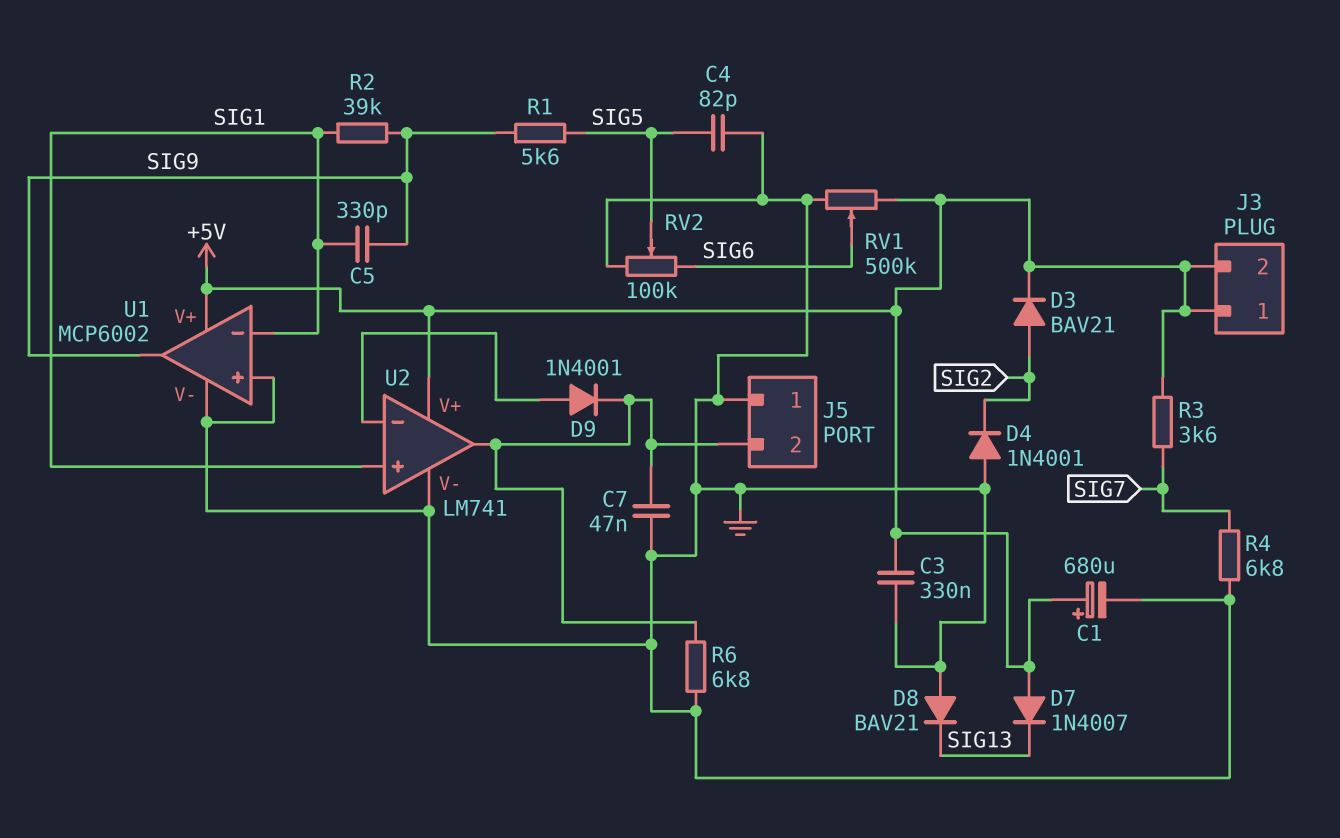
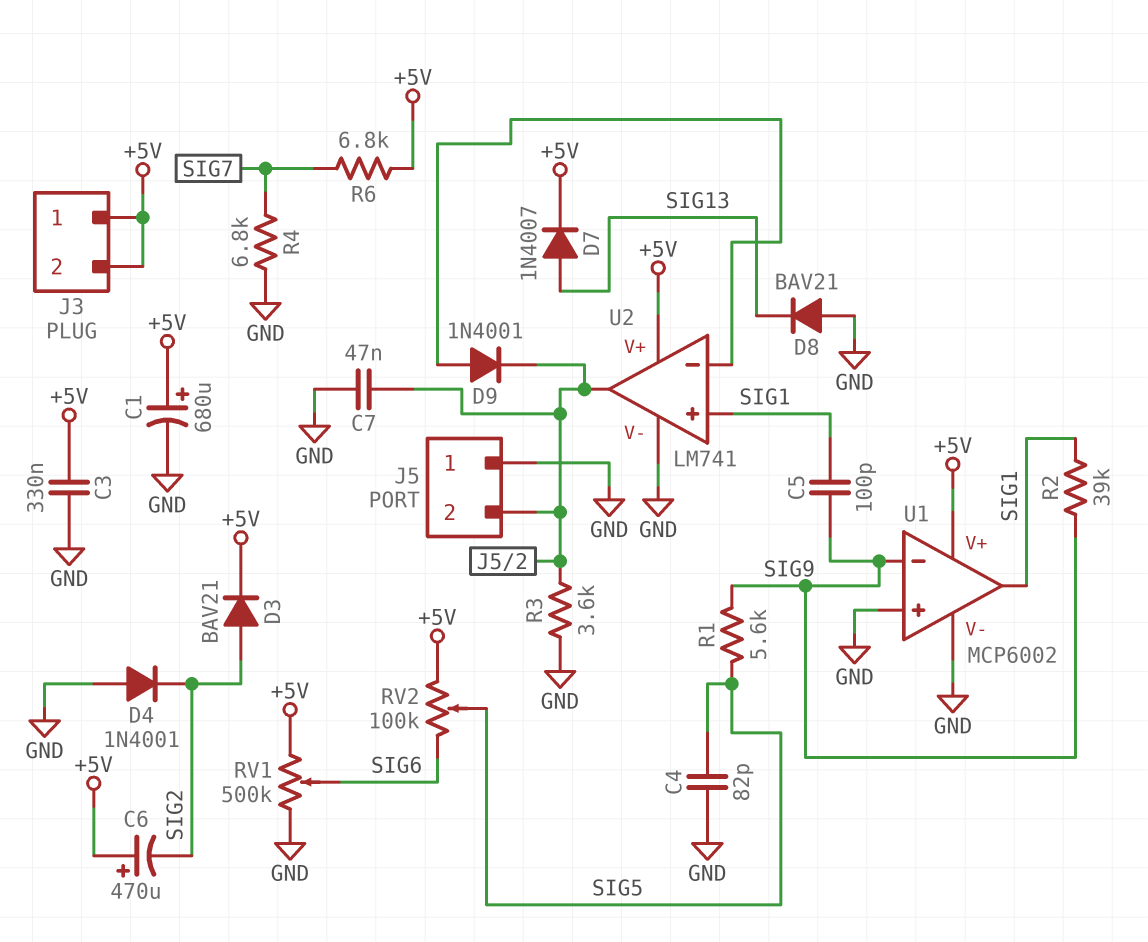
C5: 330pF (SIG1, SIG9) -> 100pF (SIG1, SIG9)
C6: none -> 470uF (plus +5V, minus SIG2)
D7: diode 1N4007 (A +5V, K SIG13) -> diode 1N4007 (A SIG13, K +5V)
R3: 3.6k (+5V, SIG7) -> 3.6k (GND, J5/2)
R6: 6.8k (GND, J5/2) -> 6.8k (+5V, SIG7)
RV2: 100k (GND, SIG6, wiper SIG5) -> 100k (+5V, SIG6, wiper SIG5)
U1 pin in-: SIG1 -> SIG9
U1 pin out: SIG9 -> SIG1

